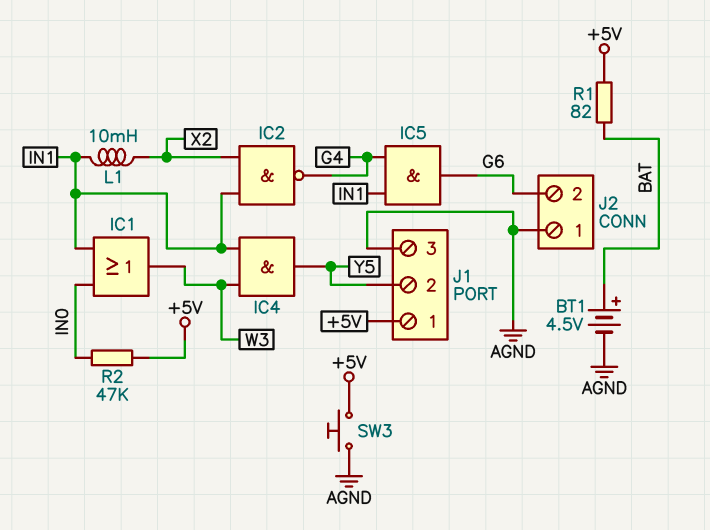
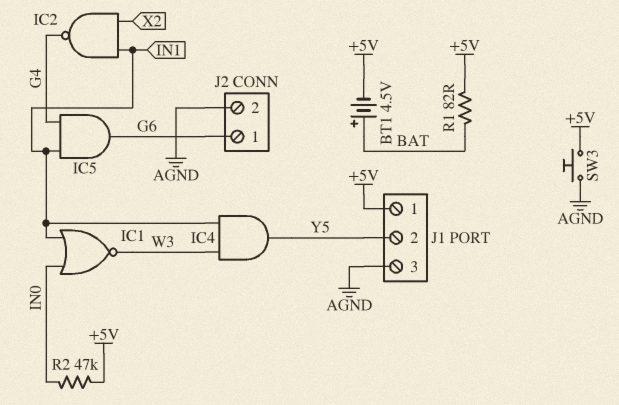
BT1: 4.5V (plus BAT, minus AGND) -> 4.5V (plus BAT, minus +5V)
IC1: OR (in IN0, in IN1, out W3) -> NOR (in IN0, in IN1, out W3)
J2 pin 1: AGND -> G6
J2 pin 2: G6 -> AGND
L1: 10mH (IN1, X2) -> none

